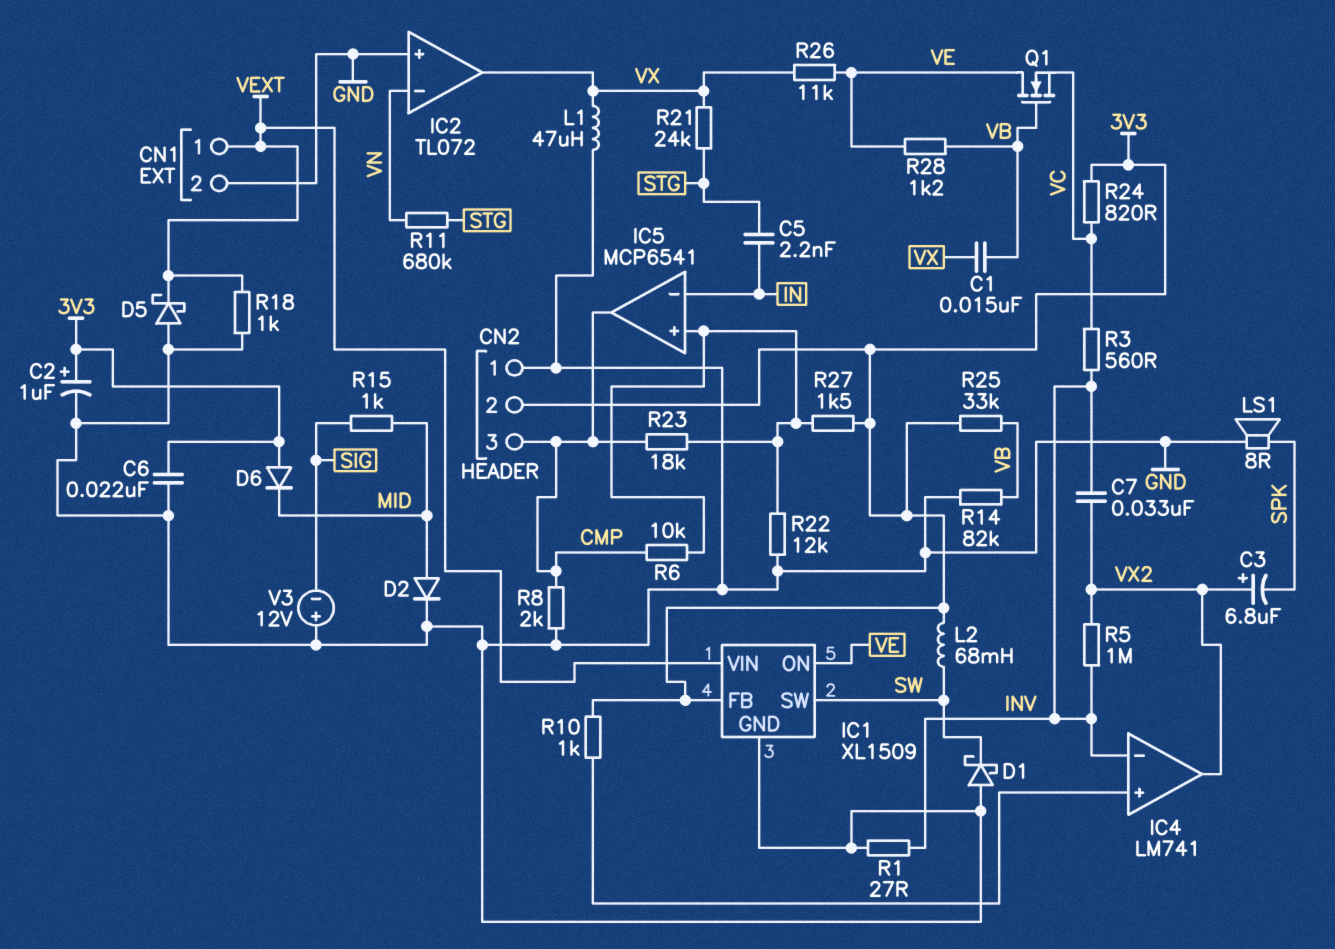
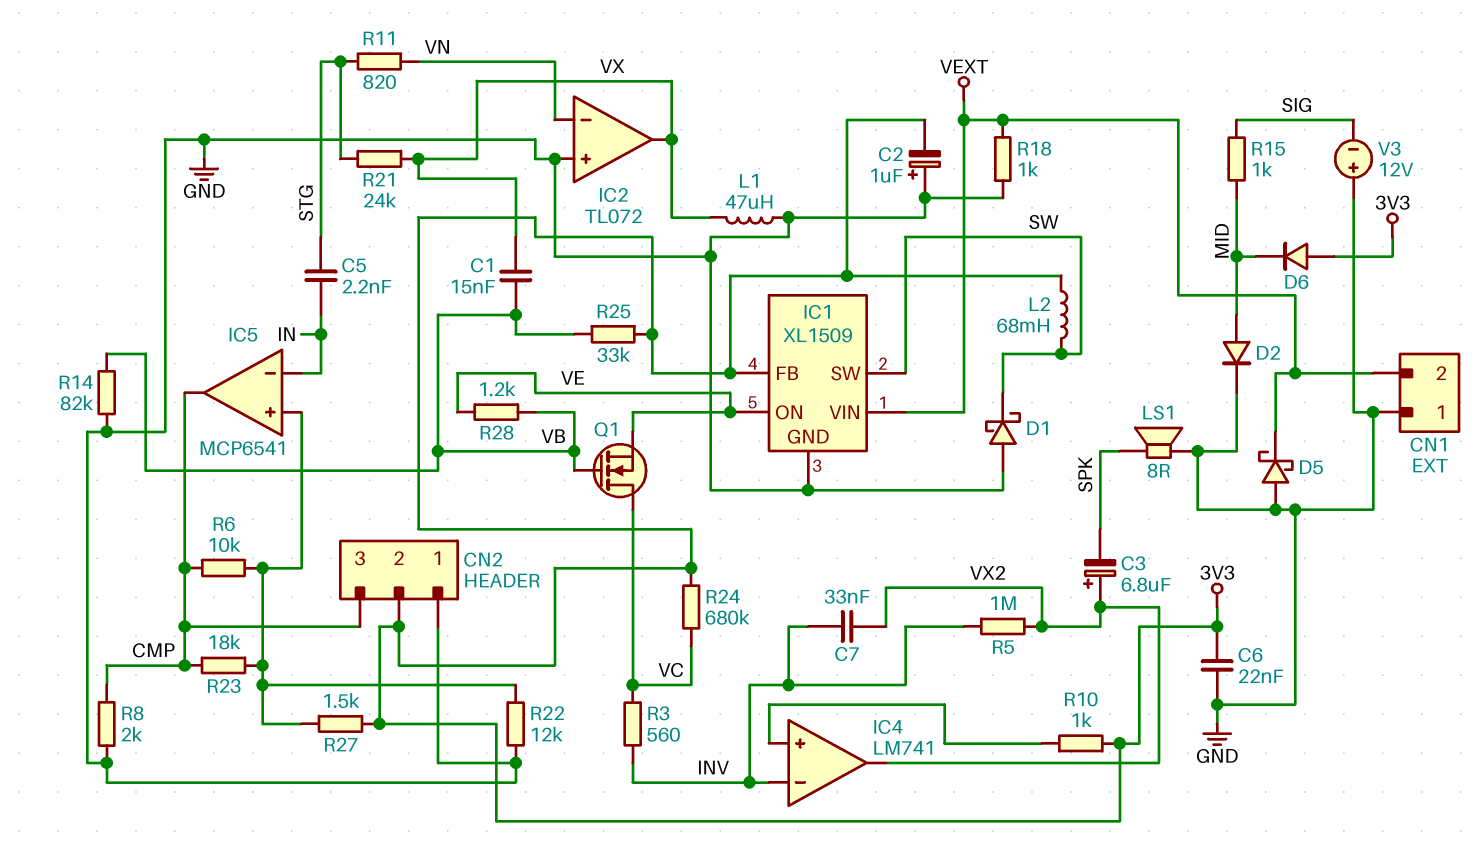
C2: 1uF (plus 3V3, minus GND) -> 1uF (plus GND, minus 3V3)
CN1 pin 1: VEXT -> GND
CN1 pin 2: GND -> VEXT
Q1: NMOS (G VB, D VE, S VC) -> NMOS (G VB, D VC, S VE)
R1: 27 (GND, INV) -> none
R11: 680k (STG, VN) -> 820 (STG, VN)
R24: 820 (3V3, VC) -> 680k (3V3, VC)
R26: 11k (VE, VX) -> none

